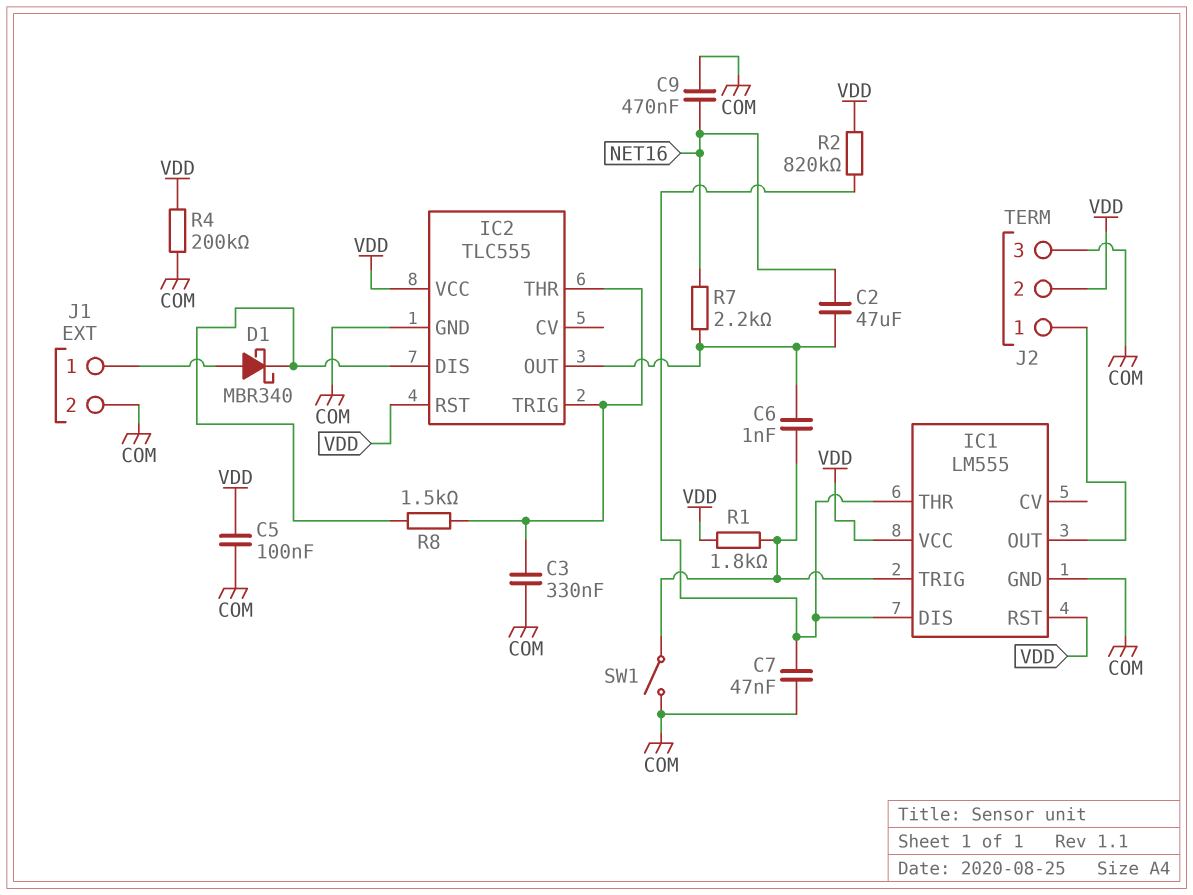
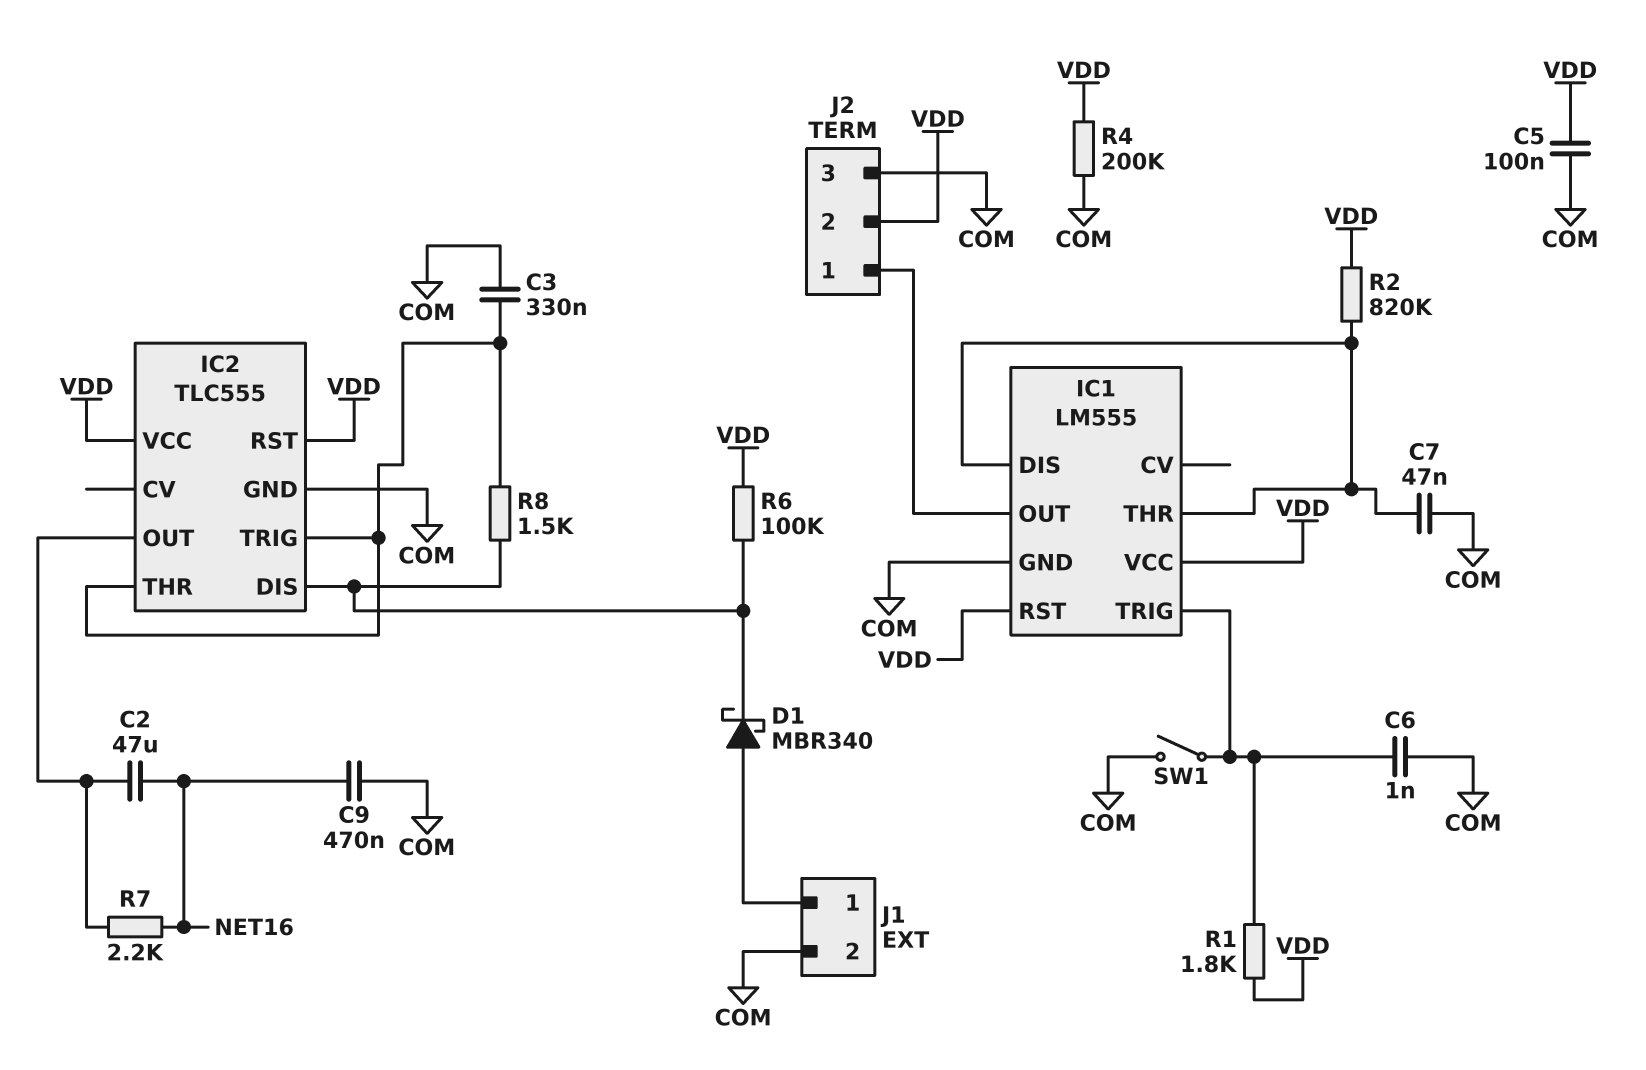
C6: 1nF (IC1/TRIG, IC2/OUT) -> 1nF (COM, IC1/TRIG)
R6: none -> 100k (IC2/DIS, VDD)

